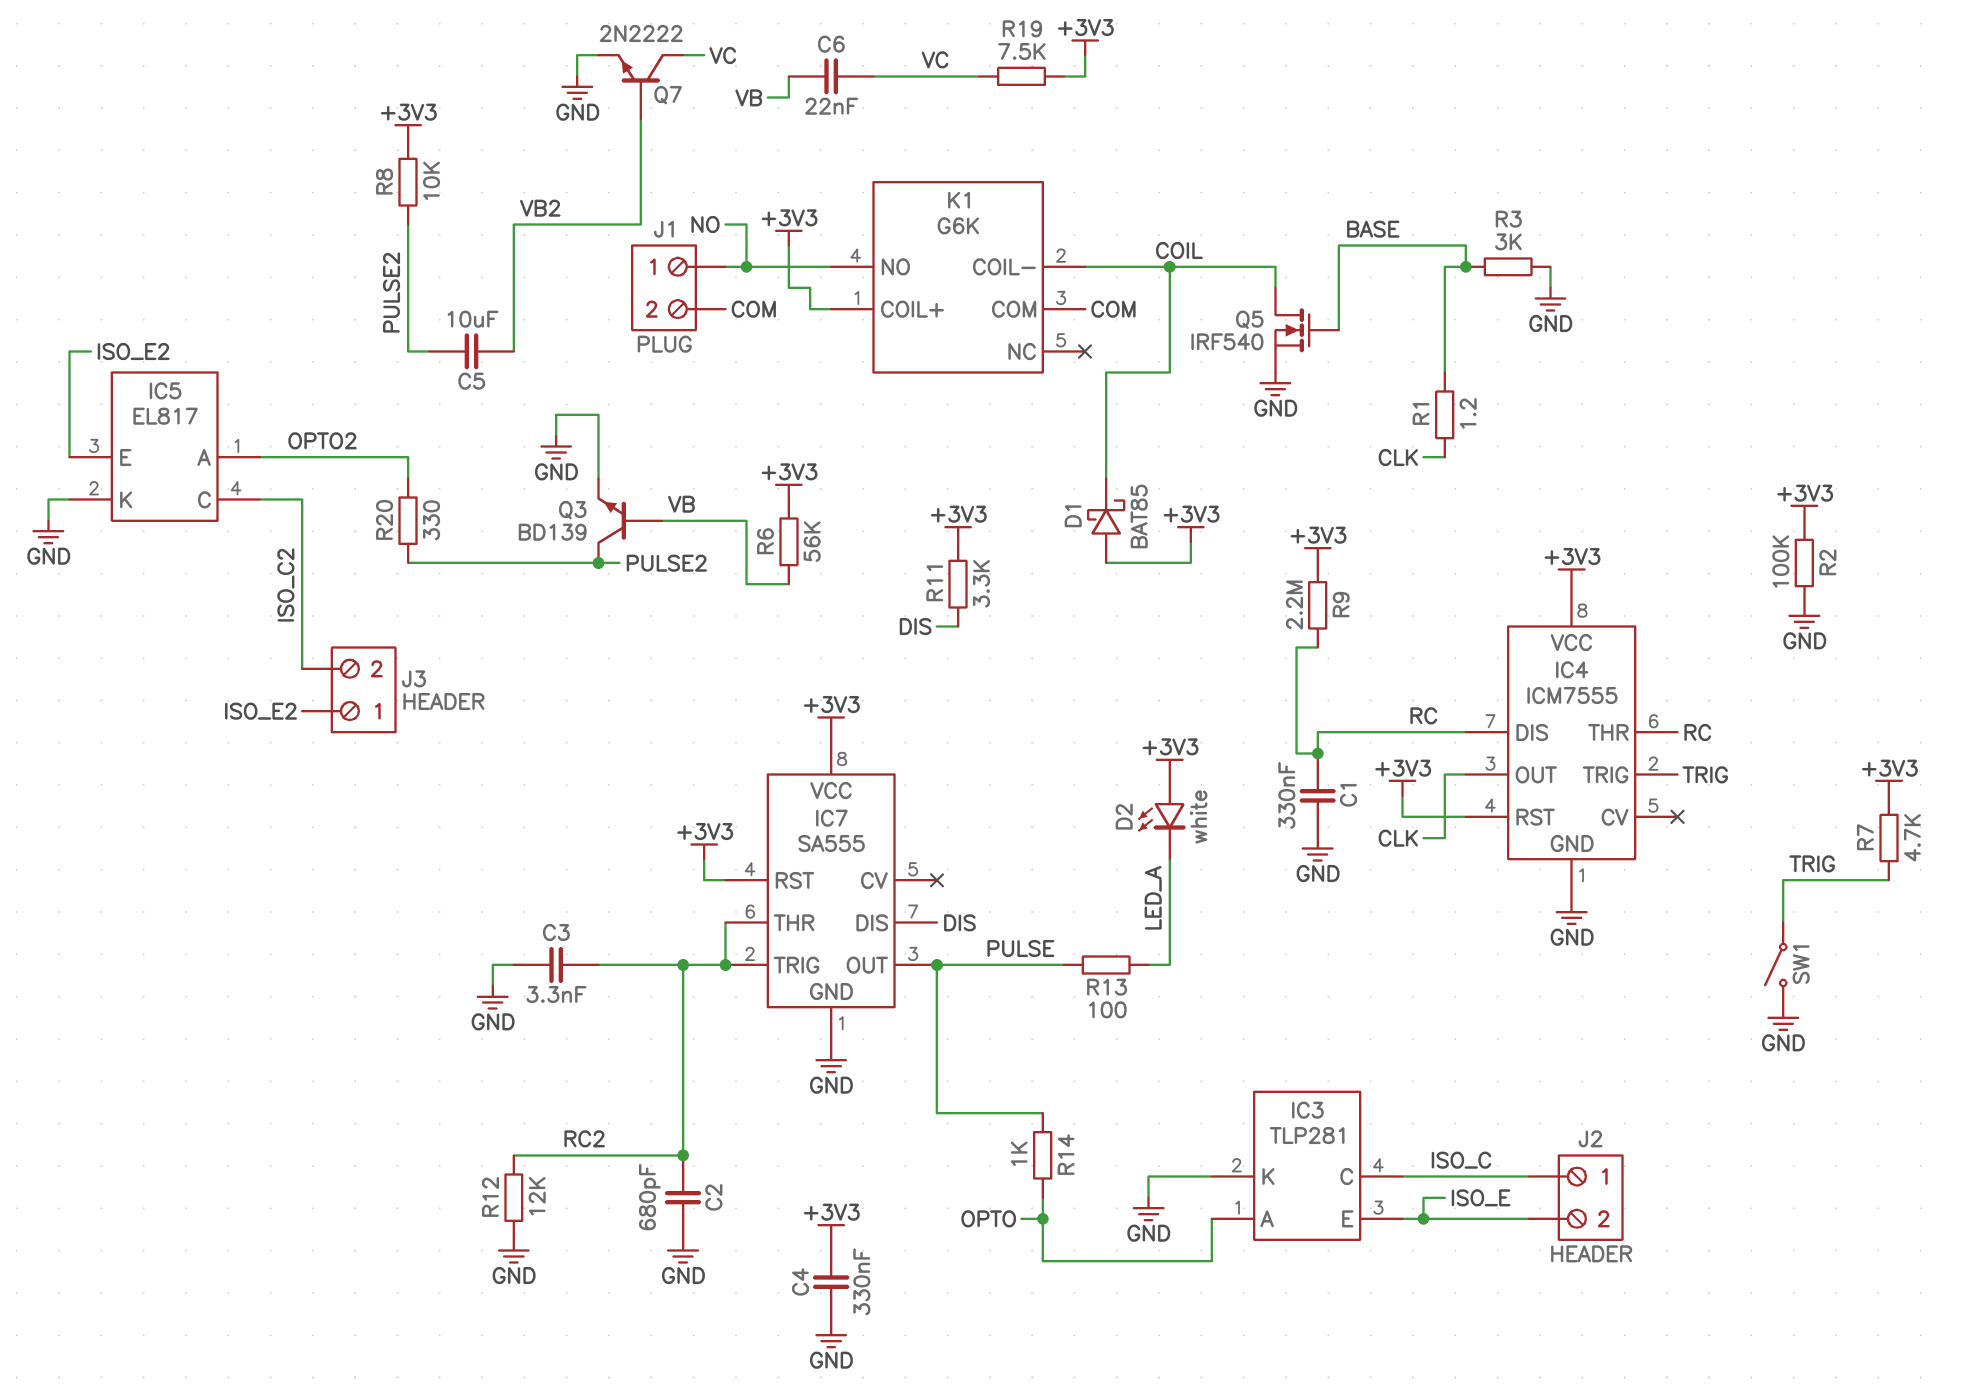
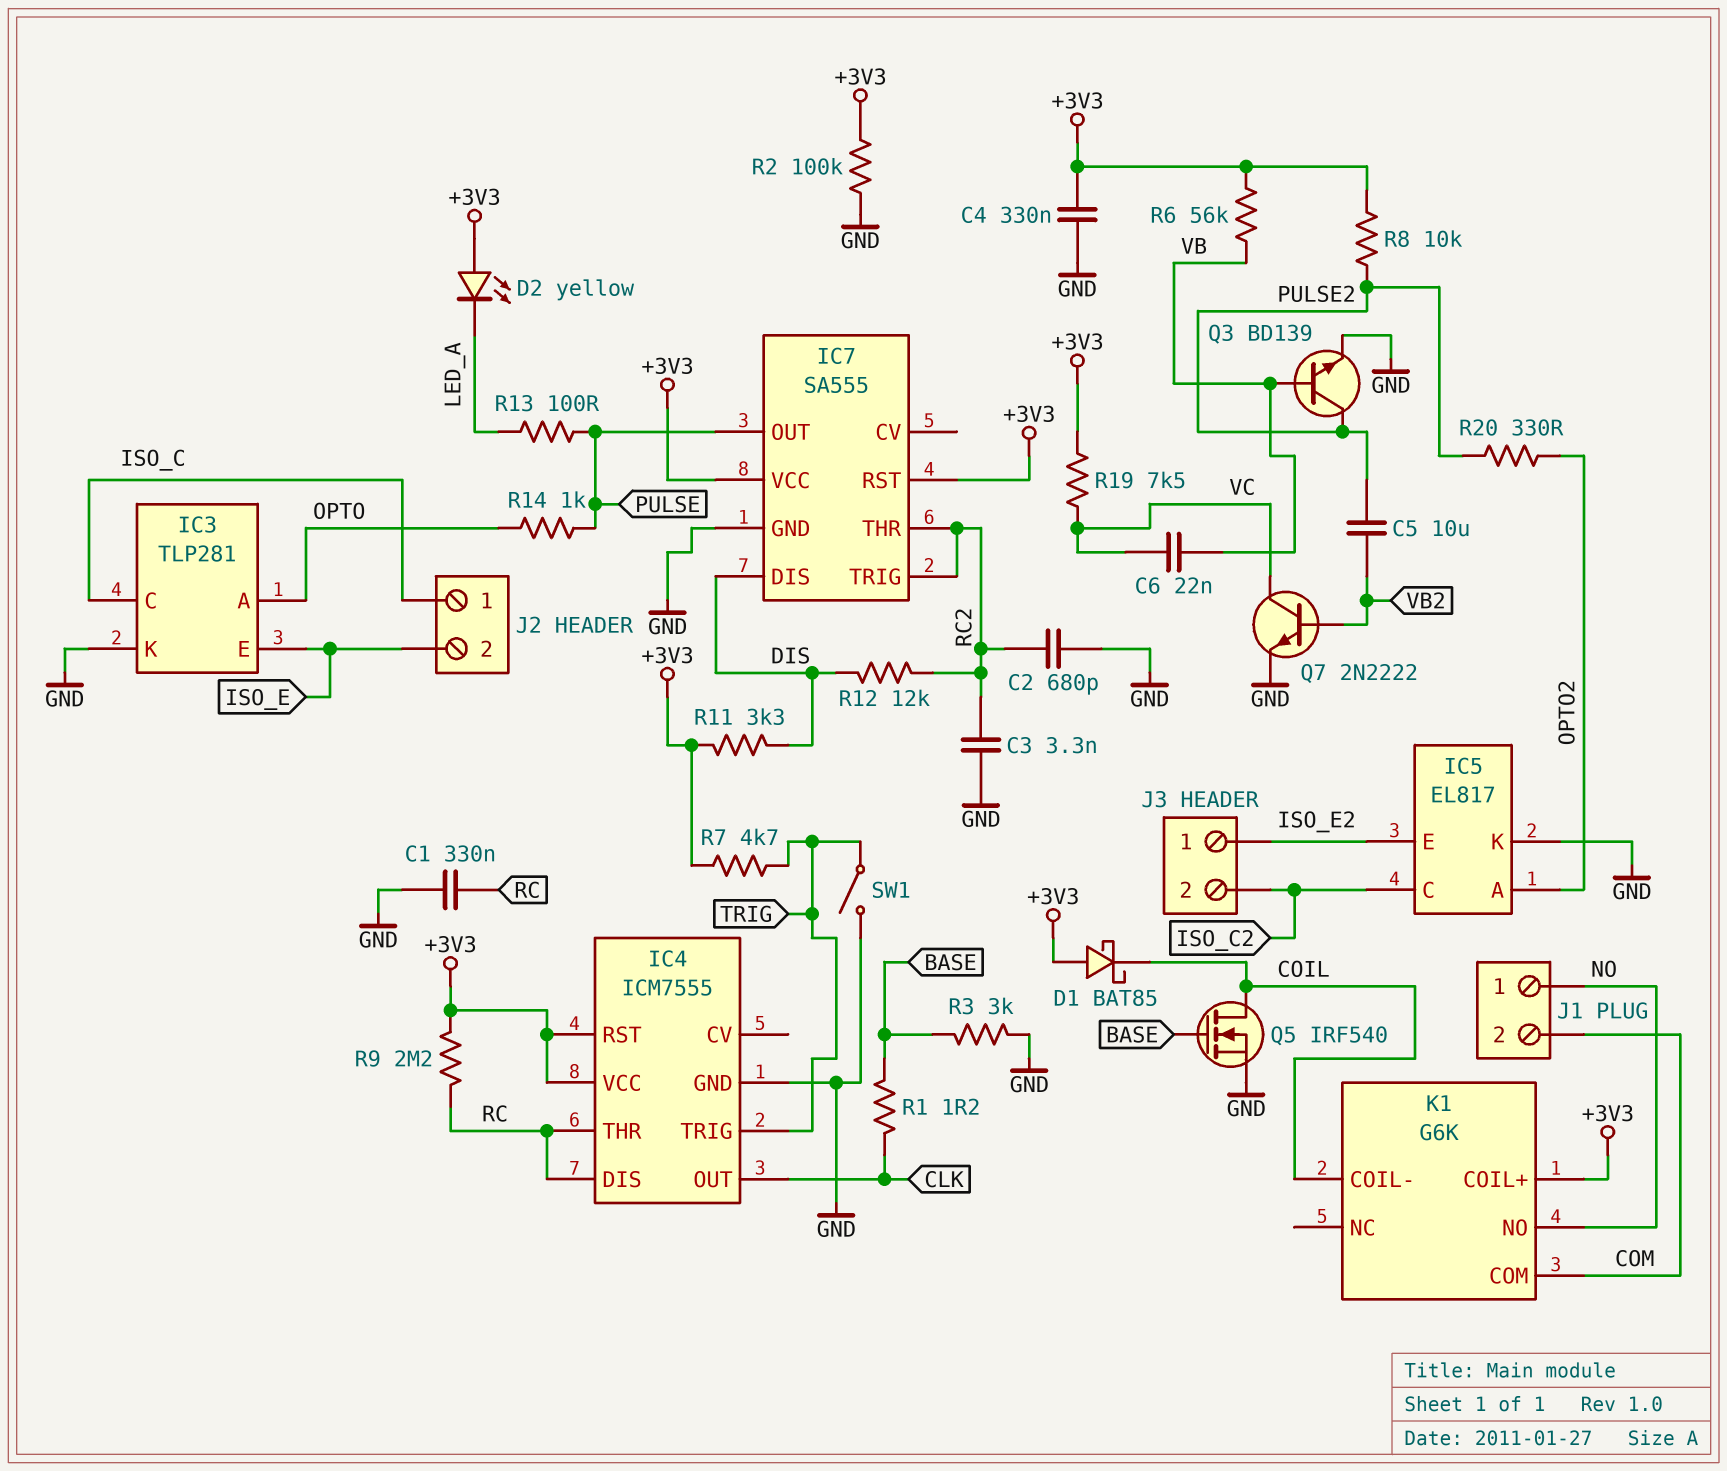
D2: LED white (A +3V3, K LED_A) -> LED yellow (A +3V3, K LED_A)
R12: 12k (GND, RC2) -> 12k (DIS, RC2)

